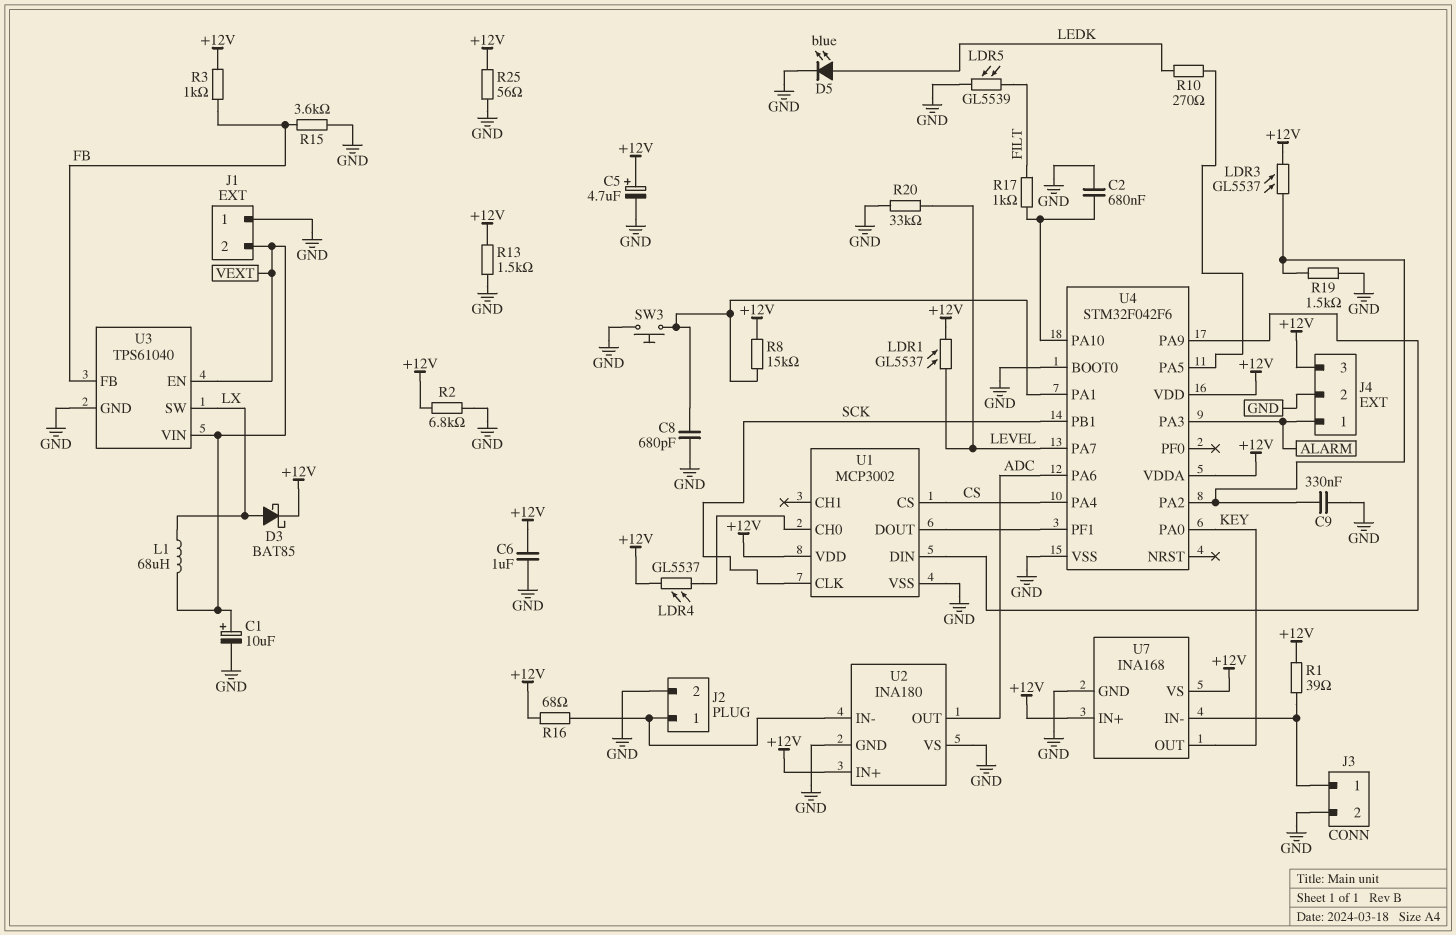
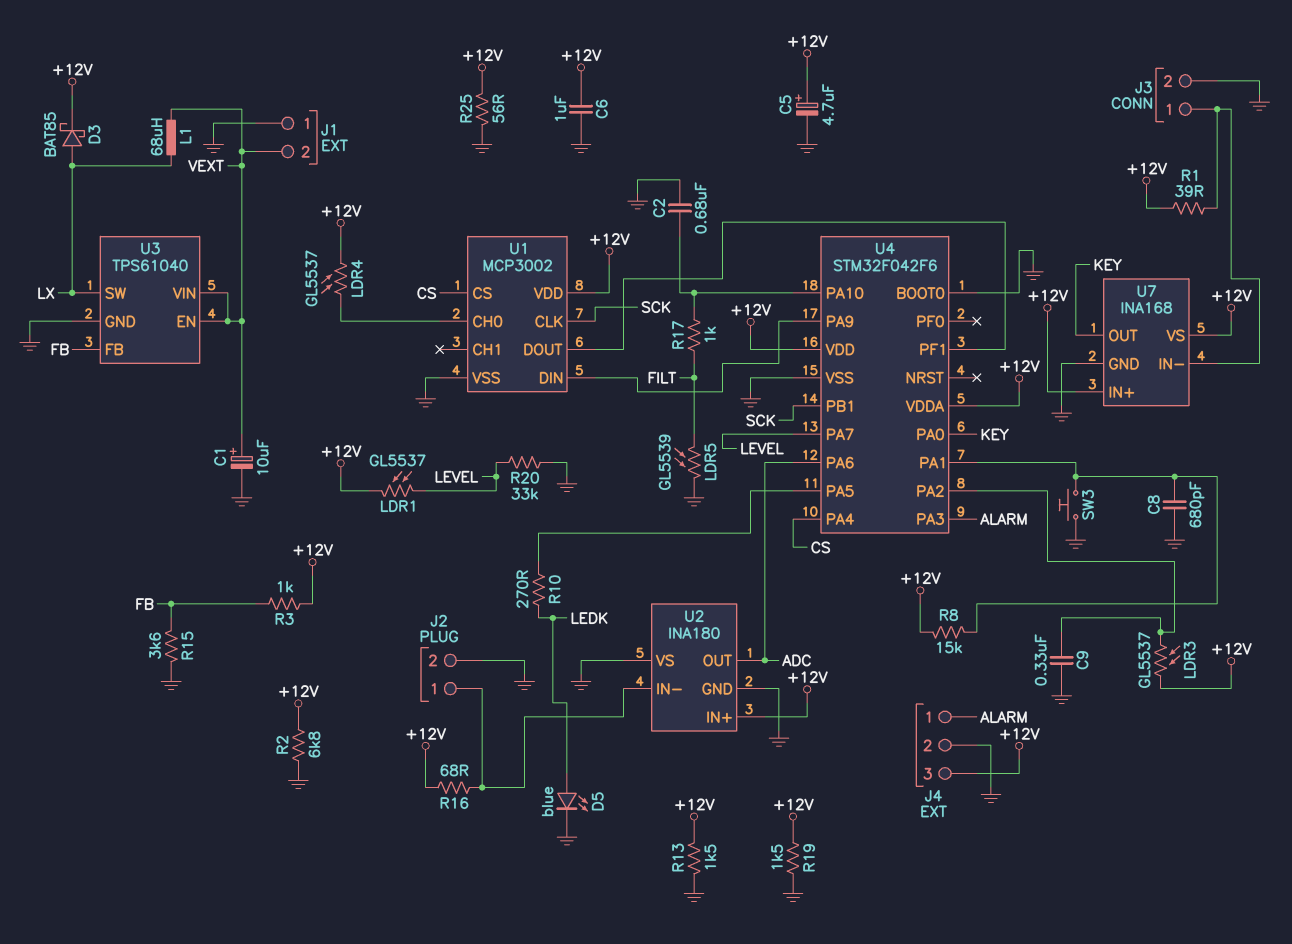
R19: 1.5k (GND, U4/PA2) -> 1.5k (+12V, GND)

